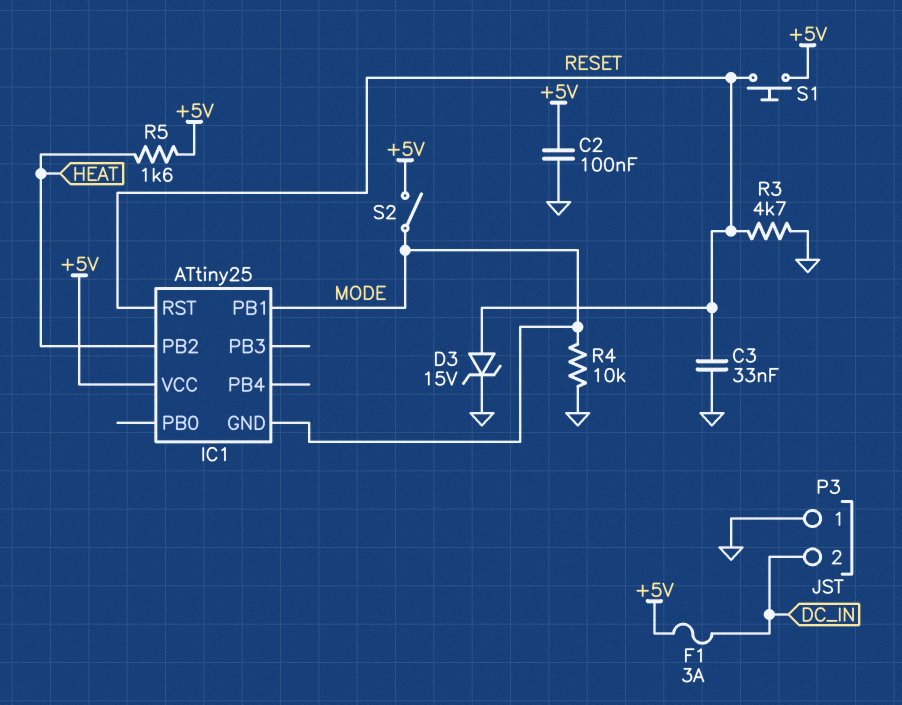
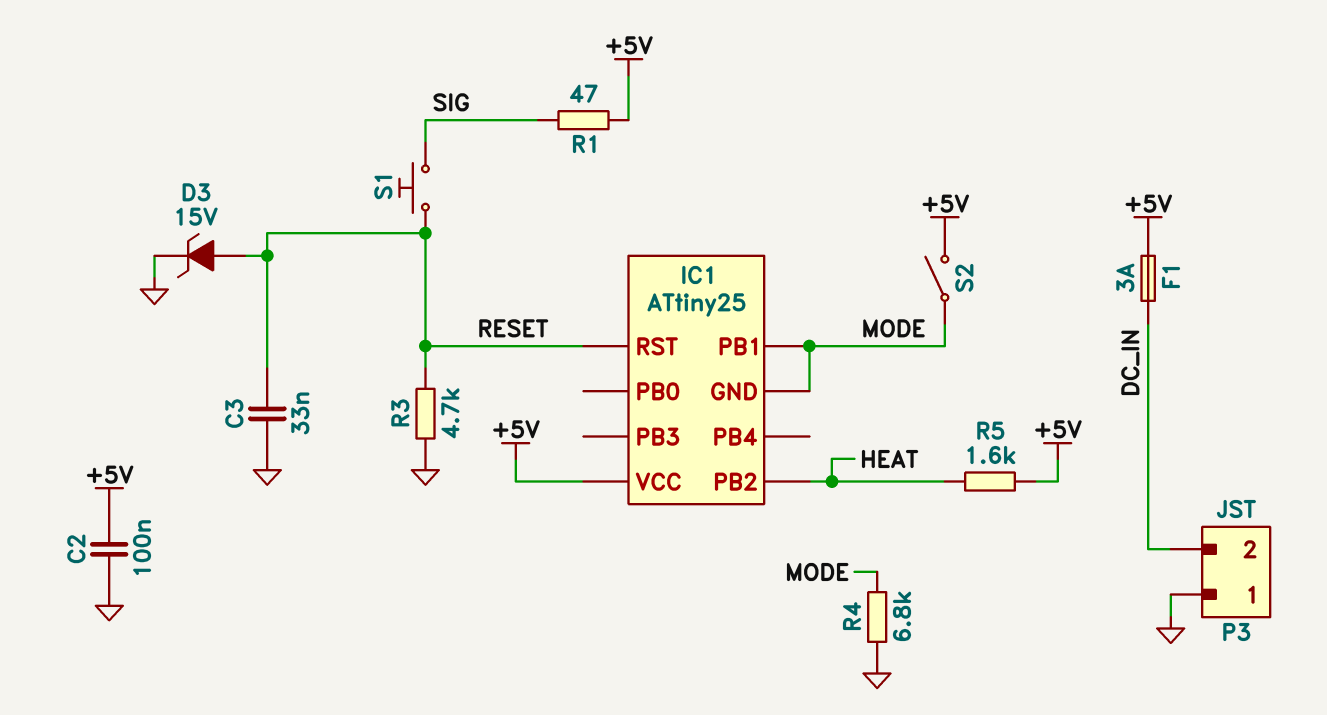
R1: none -> 47 (+5V, SIG)
R4: 10k (GND, MODE) -> 6.8k (GND, MODE)
S1: button (+5V, RESET) -> button (RESET, SIG)

